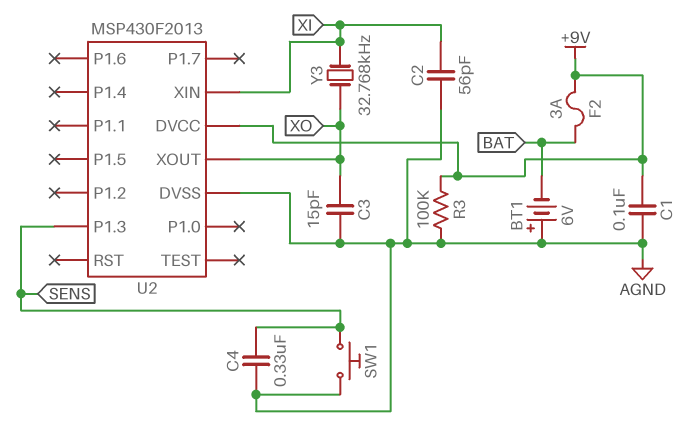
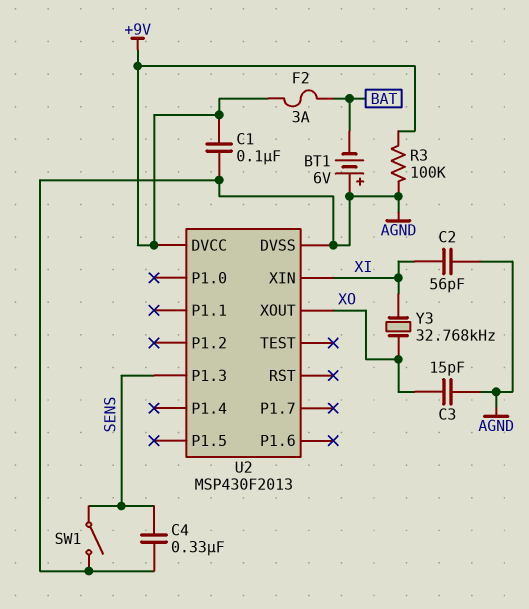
SW1: button (AGND, SENS) -> switch (AGND, SENS)

